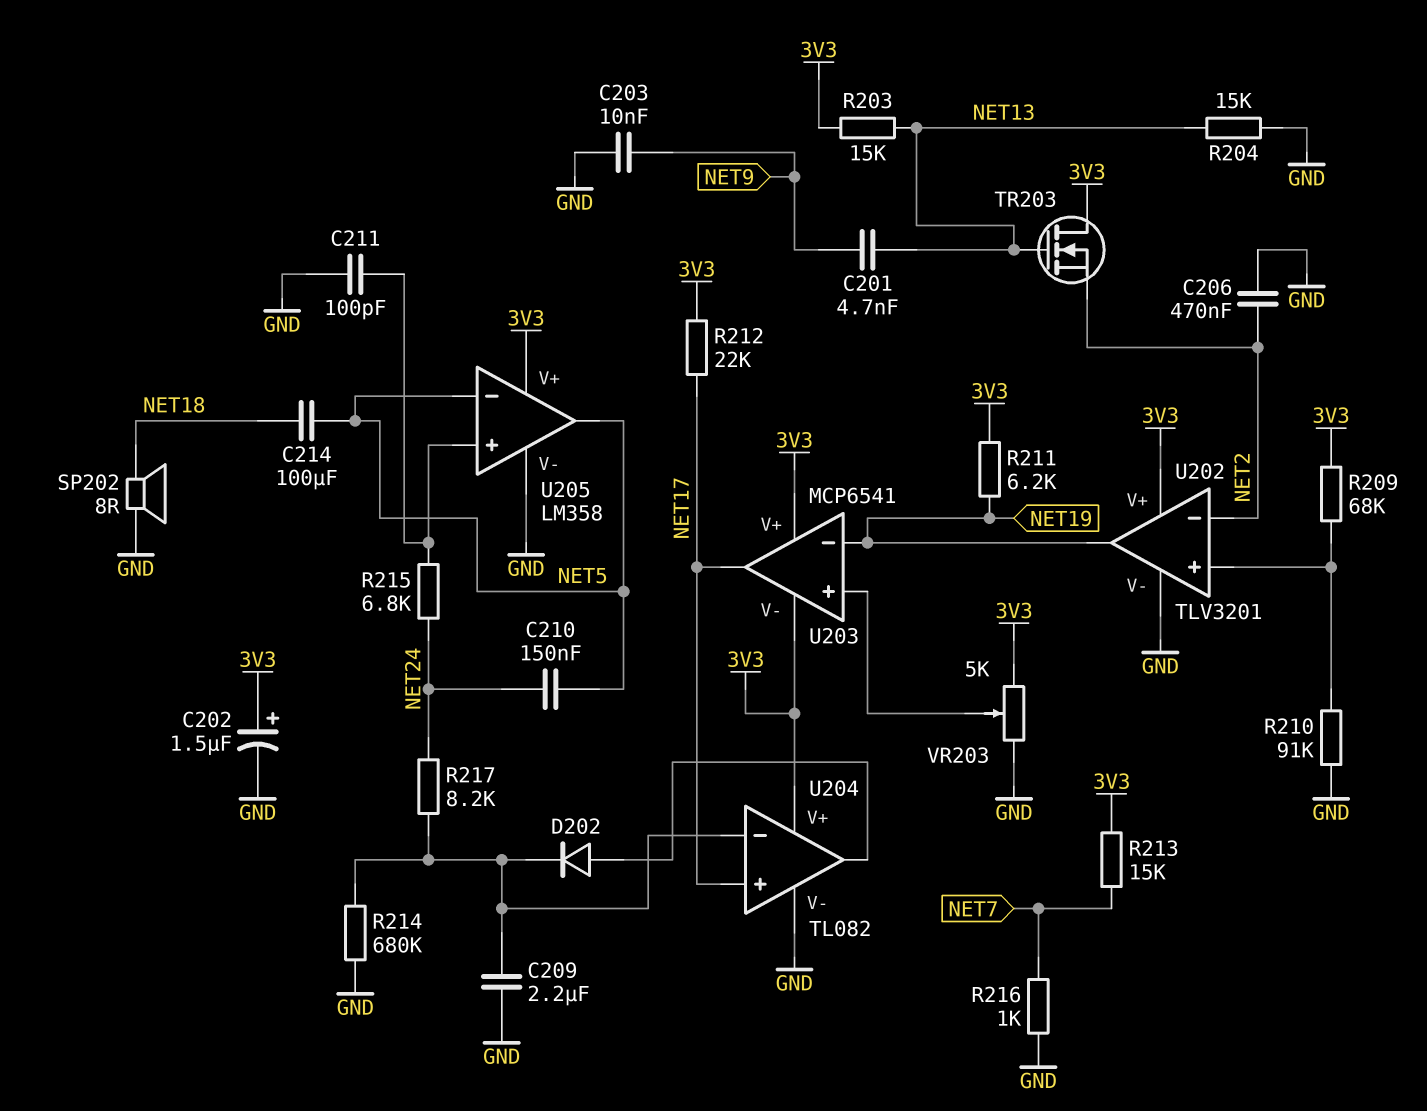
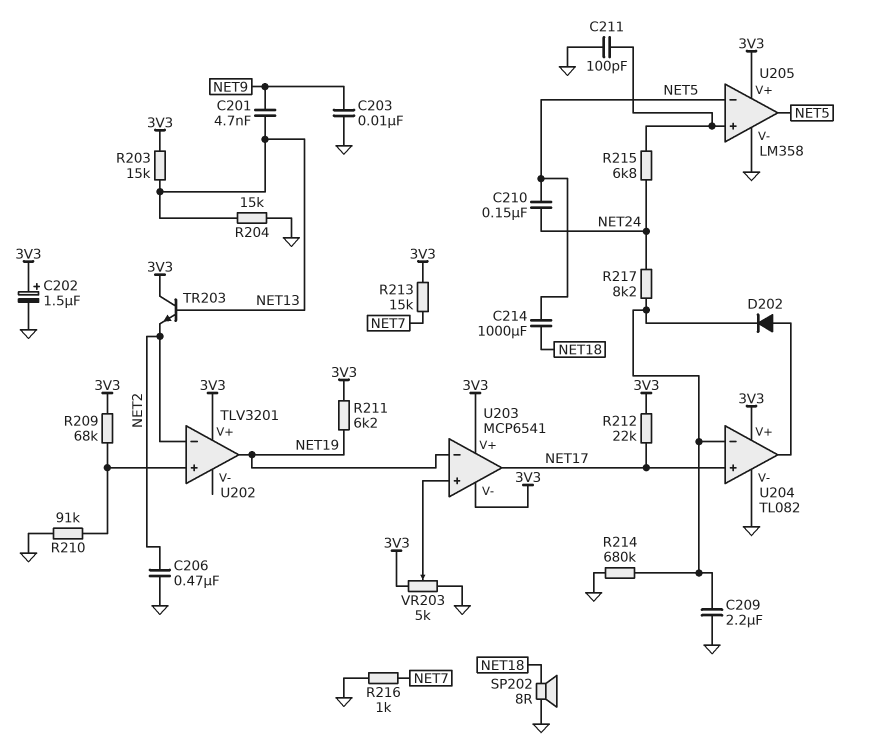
C214: 100uF (NET5, NET18) -> 1000uF (NET5, NET18)
TR203: NMOS (G NET13, D 3V3, S NET2) -> NPN (B NET13, C 3V3, E NET2)
U202 pin V-: GND -> none

